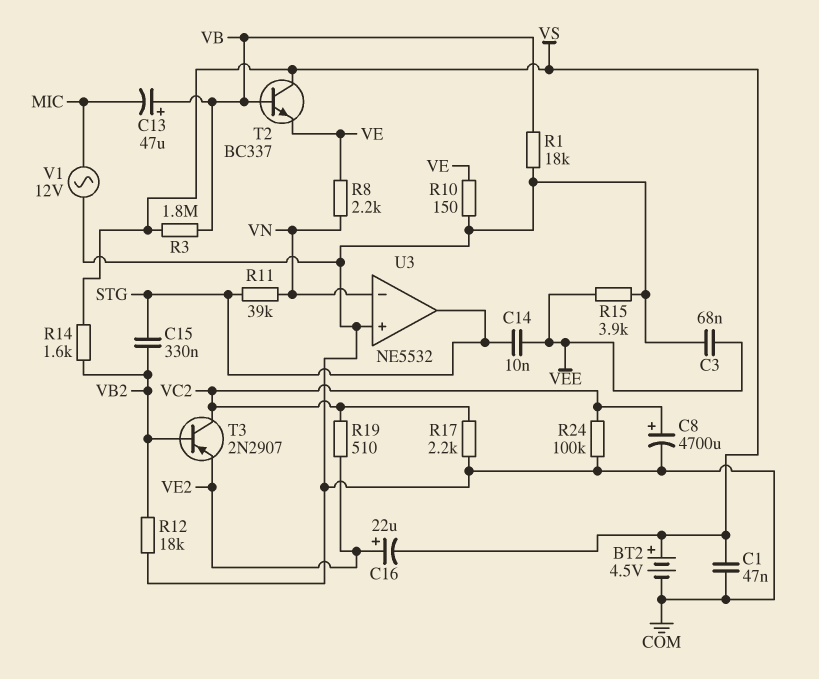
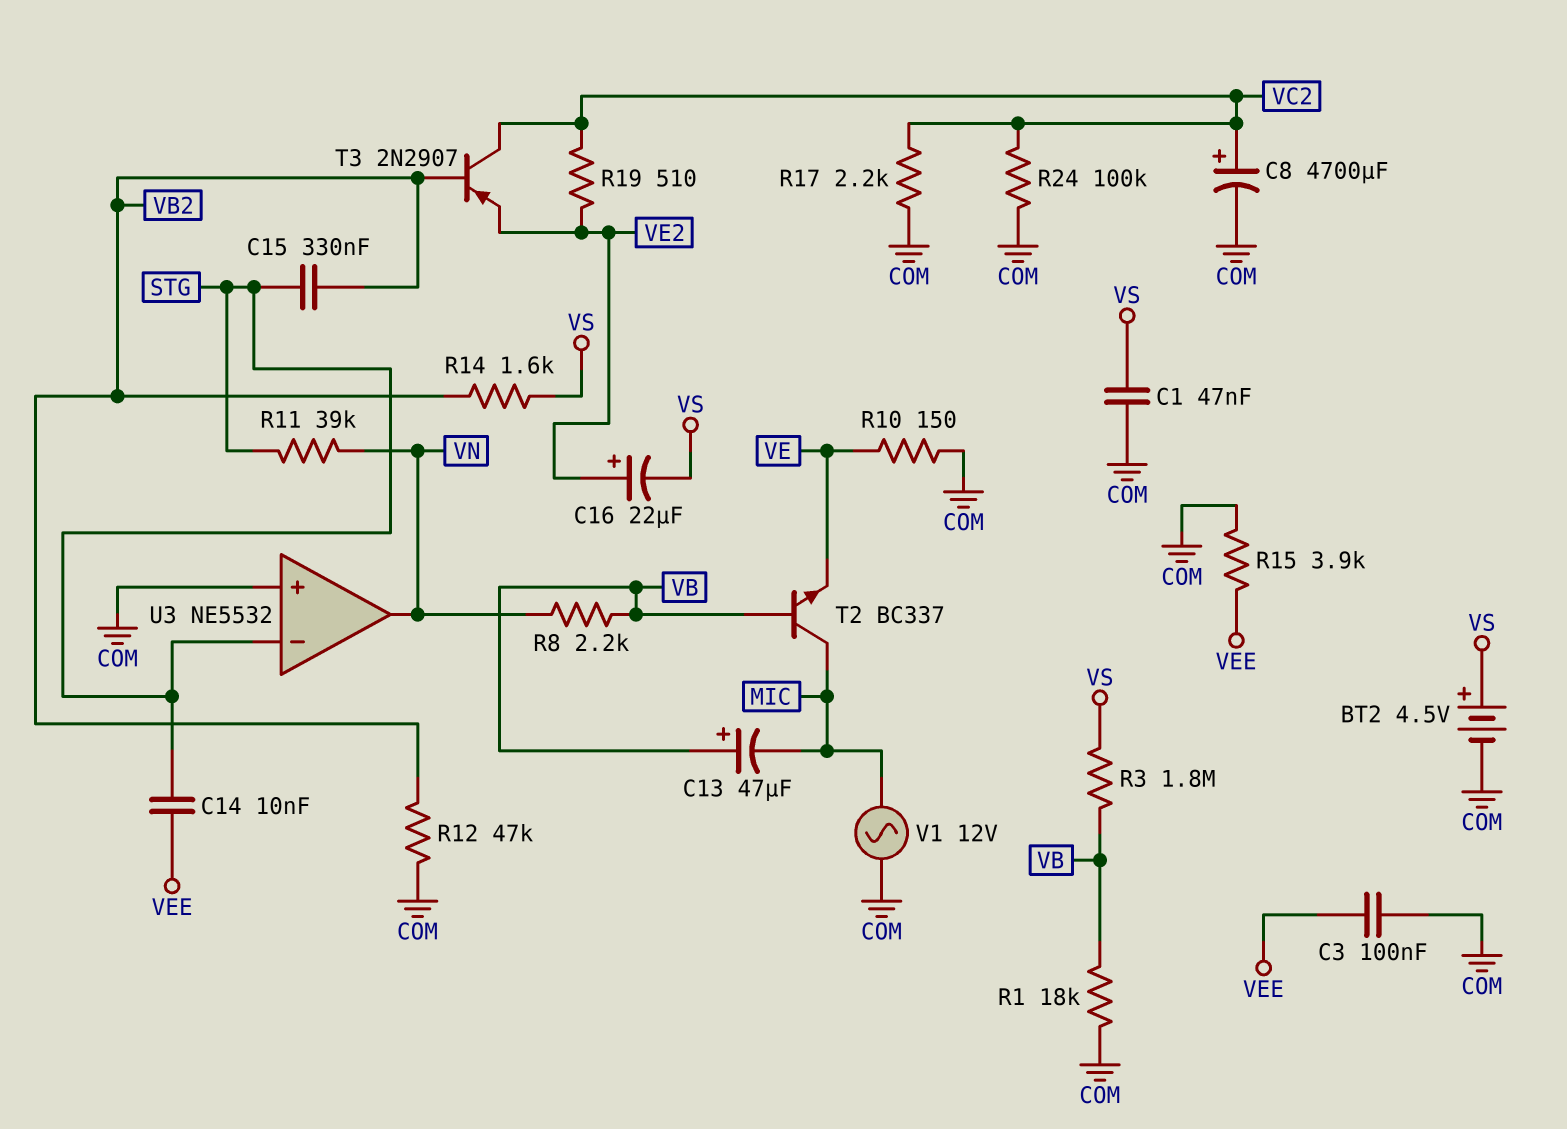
C3: 68nF (COM, VEE) -> 100nF (COM, VEE)
R8: 2.2k (VE, VN) -> 2.2k (VB, VN)
R12: 18k (COM, VB2) -> 47k (COM, VB2)
T2: NPN BC337 (B VB, C VS, E VE) -> NPN BC337 (B VB, C MIC, E VE)
U3 pin in-: VN -> STG
U3 pin out: STG -> VN

